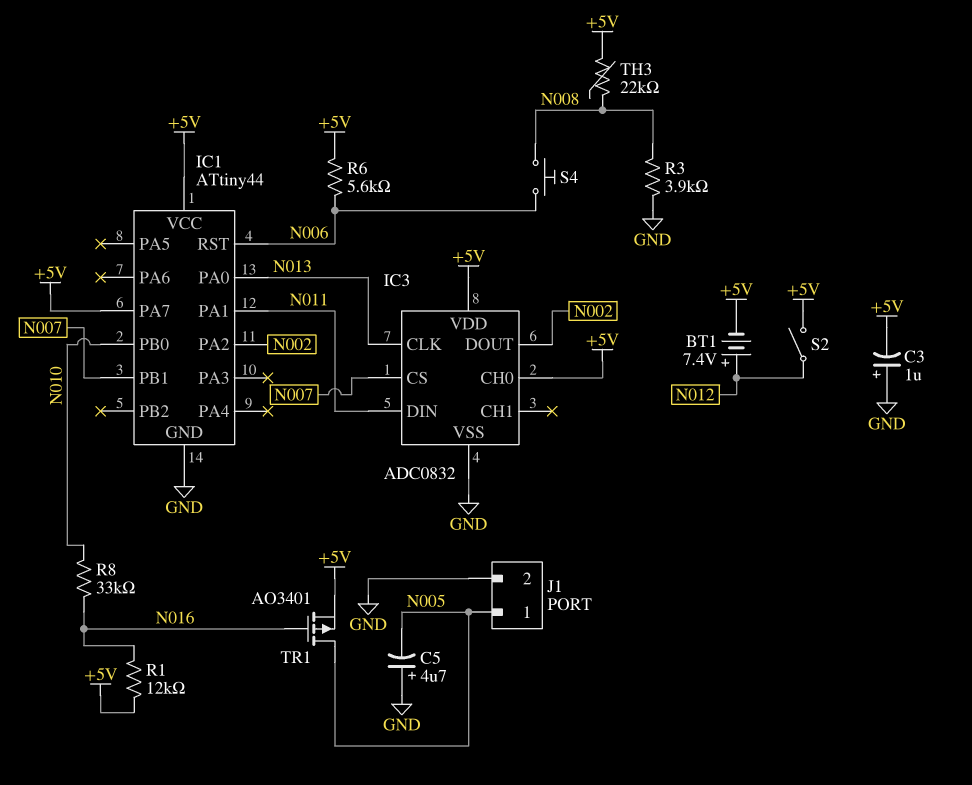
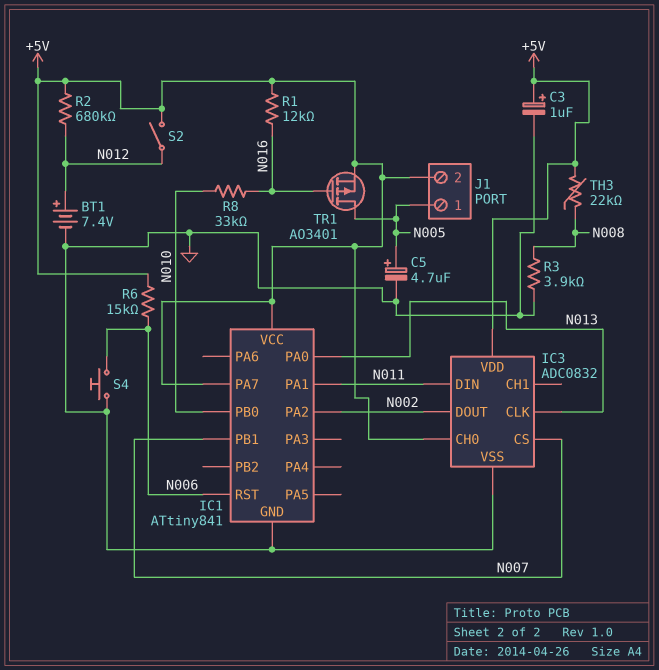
BT1: 7.4V (plus N012, minus +5V) -> 7.4V (plus N012, minus GND)
C3: 1uF (plus GND, minus +5V) -> 1uF (plus +5V, minus GND)
C5: 4.7uF (plus GND, minus N005) -> 4.7uF (plus N005, minus GND)
IC1: ATtiny44 -> ATtiny841
J1 pin 2: GND -> +5V
R2: none -> 680k (+5V, N012)
R6: 5.6k (+5V, N006) -> 15k (+5V, N006)
S4: button (N006, N008) -> button (GND, N006)

